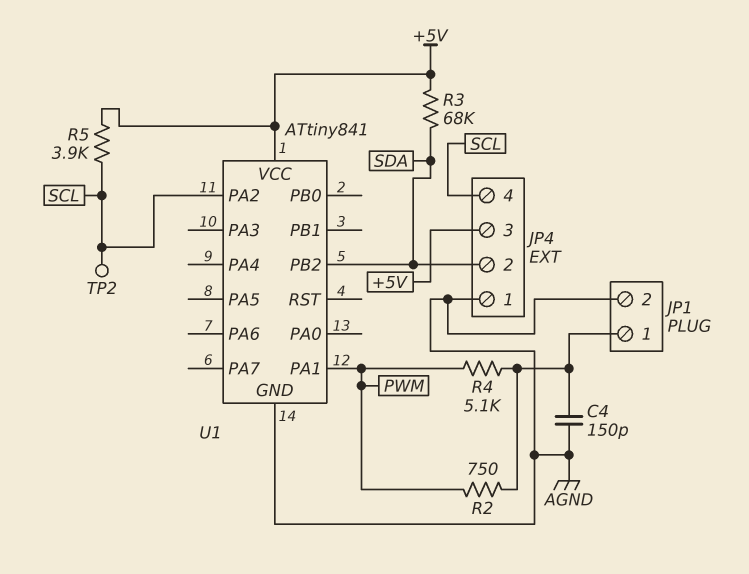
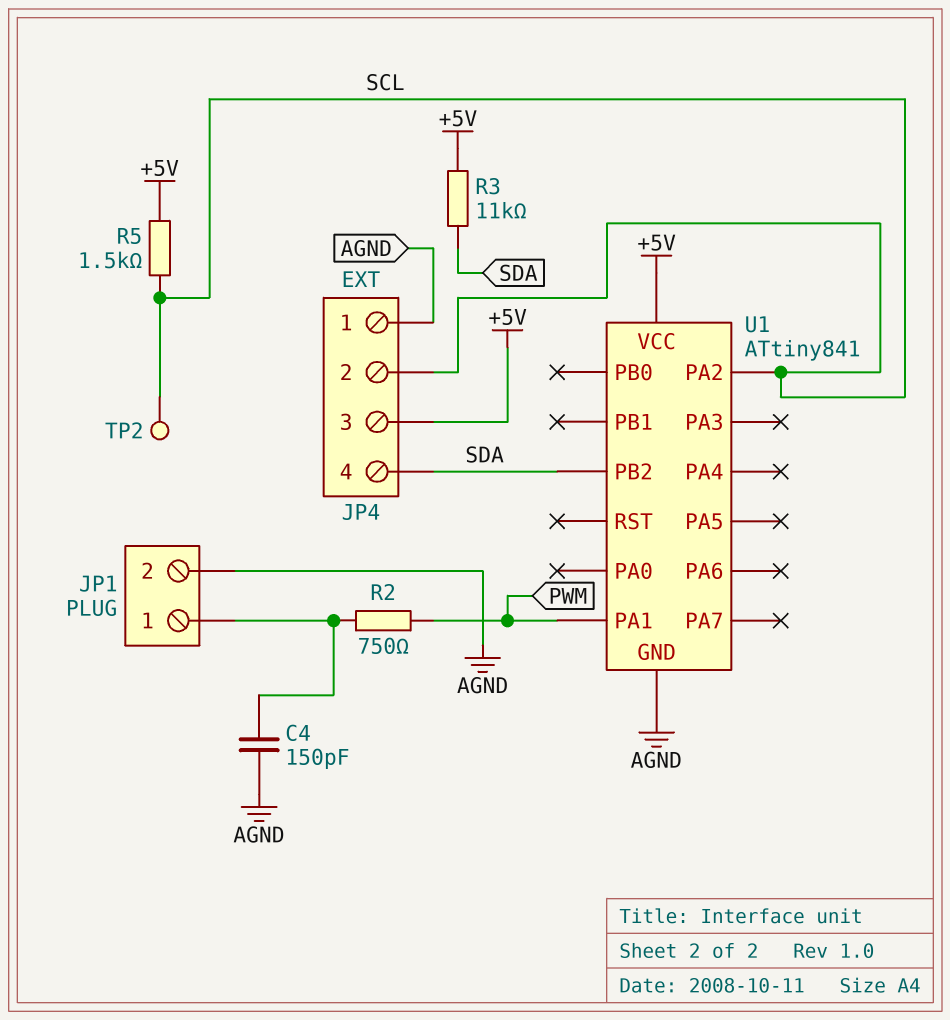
JP4 pin 2: SDA -> SCL
JP4 pin 4: SCL -> SDA
R3: 68k (+5V, SDA) -> 11k (+5V, SDA)
R4: 5.1k (JP1/1, PWM) -> none
R5: 3.9k (+5V, SCL) -> 1.5k (+5V, SCL)

